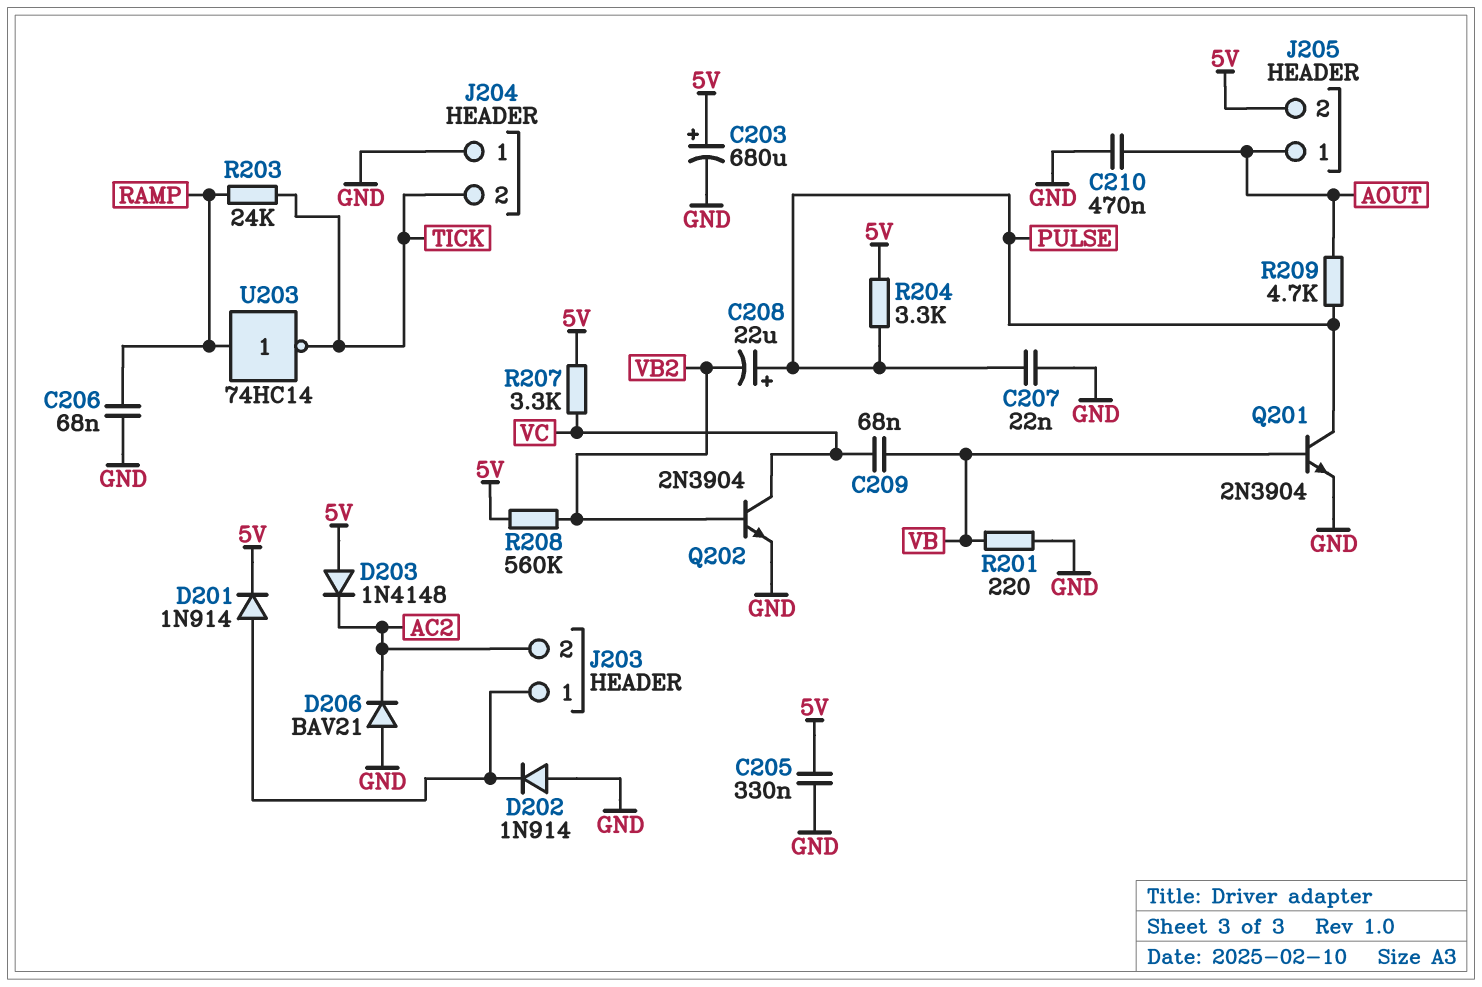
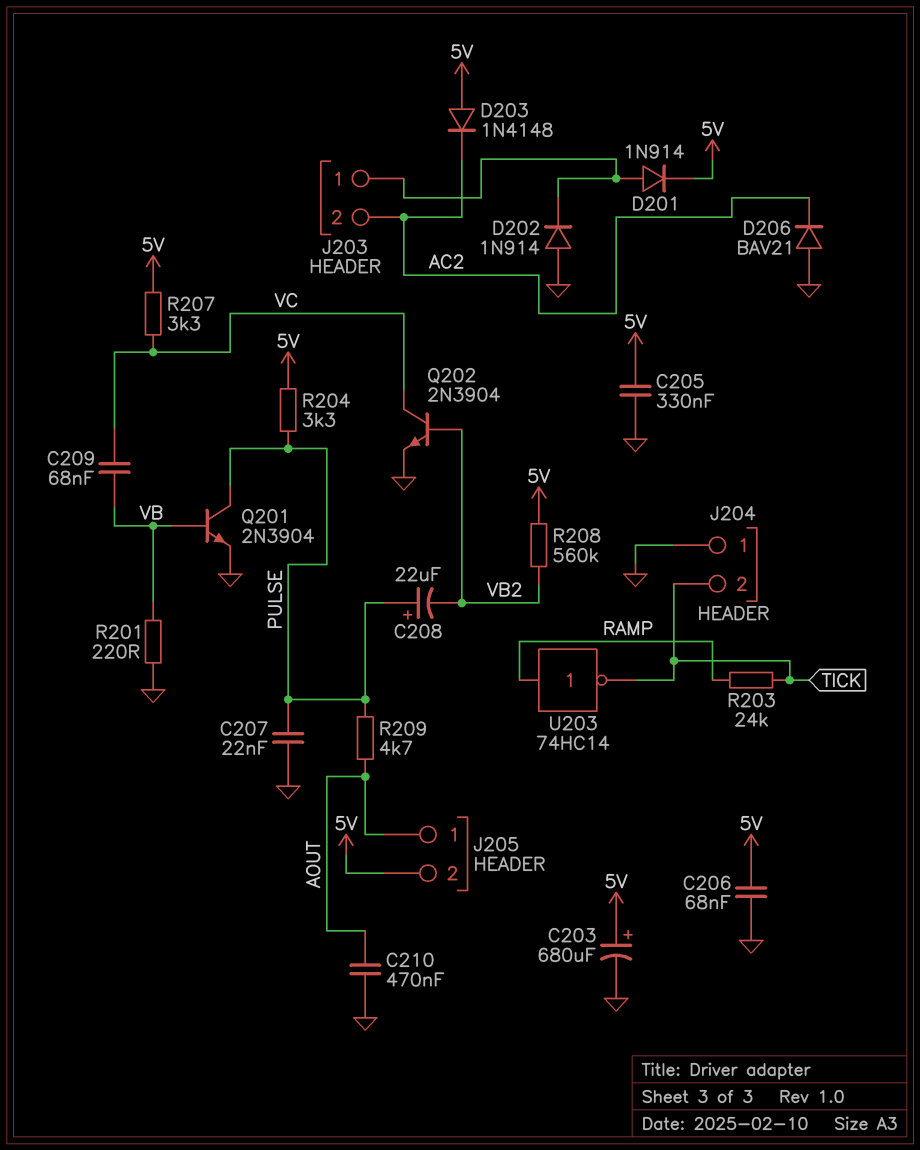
C206: 68nF (GND, RAMP) -> 68nF (5V, GND)

